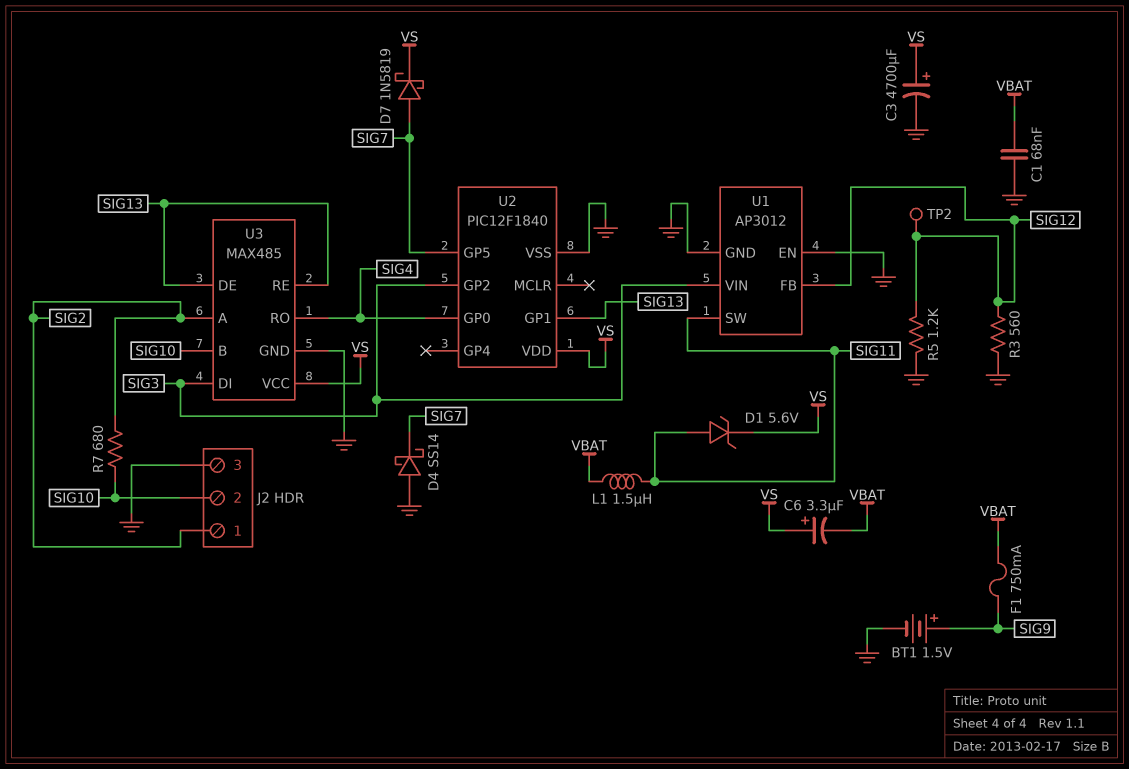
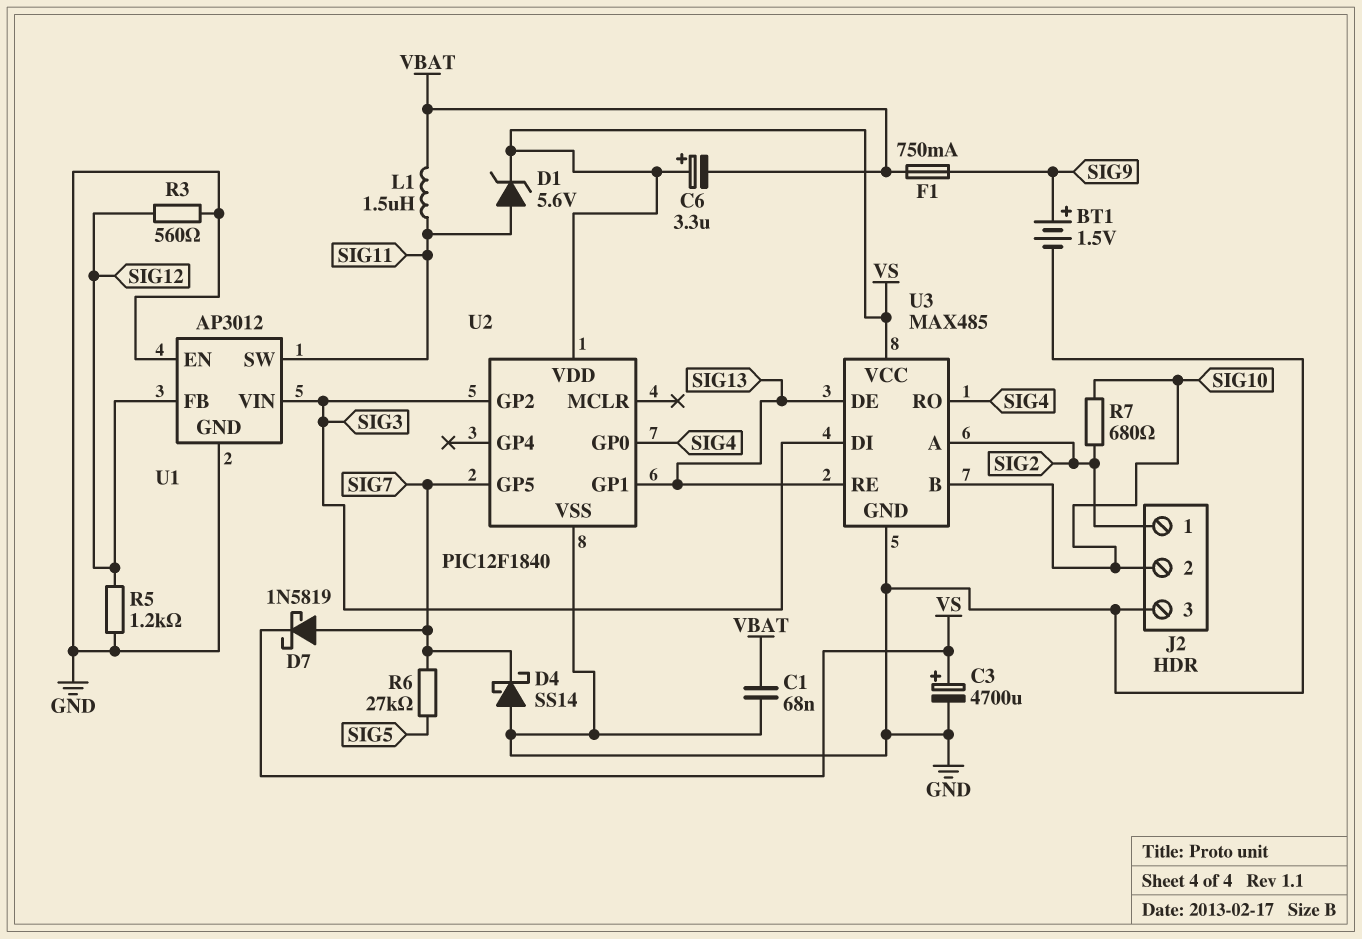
R6: none -> 27k (SIG5, SIG7)
TP2: test point (SIG12) -> none

